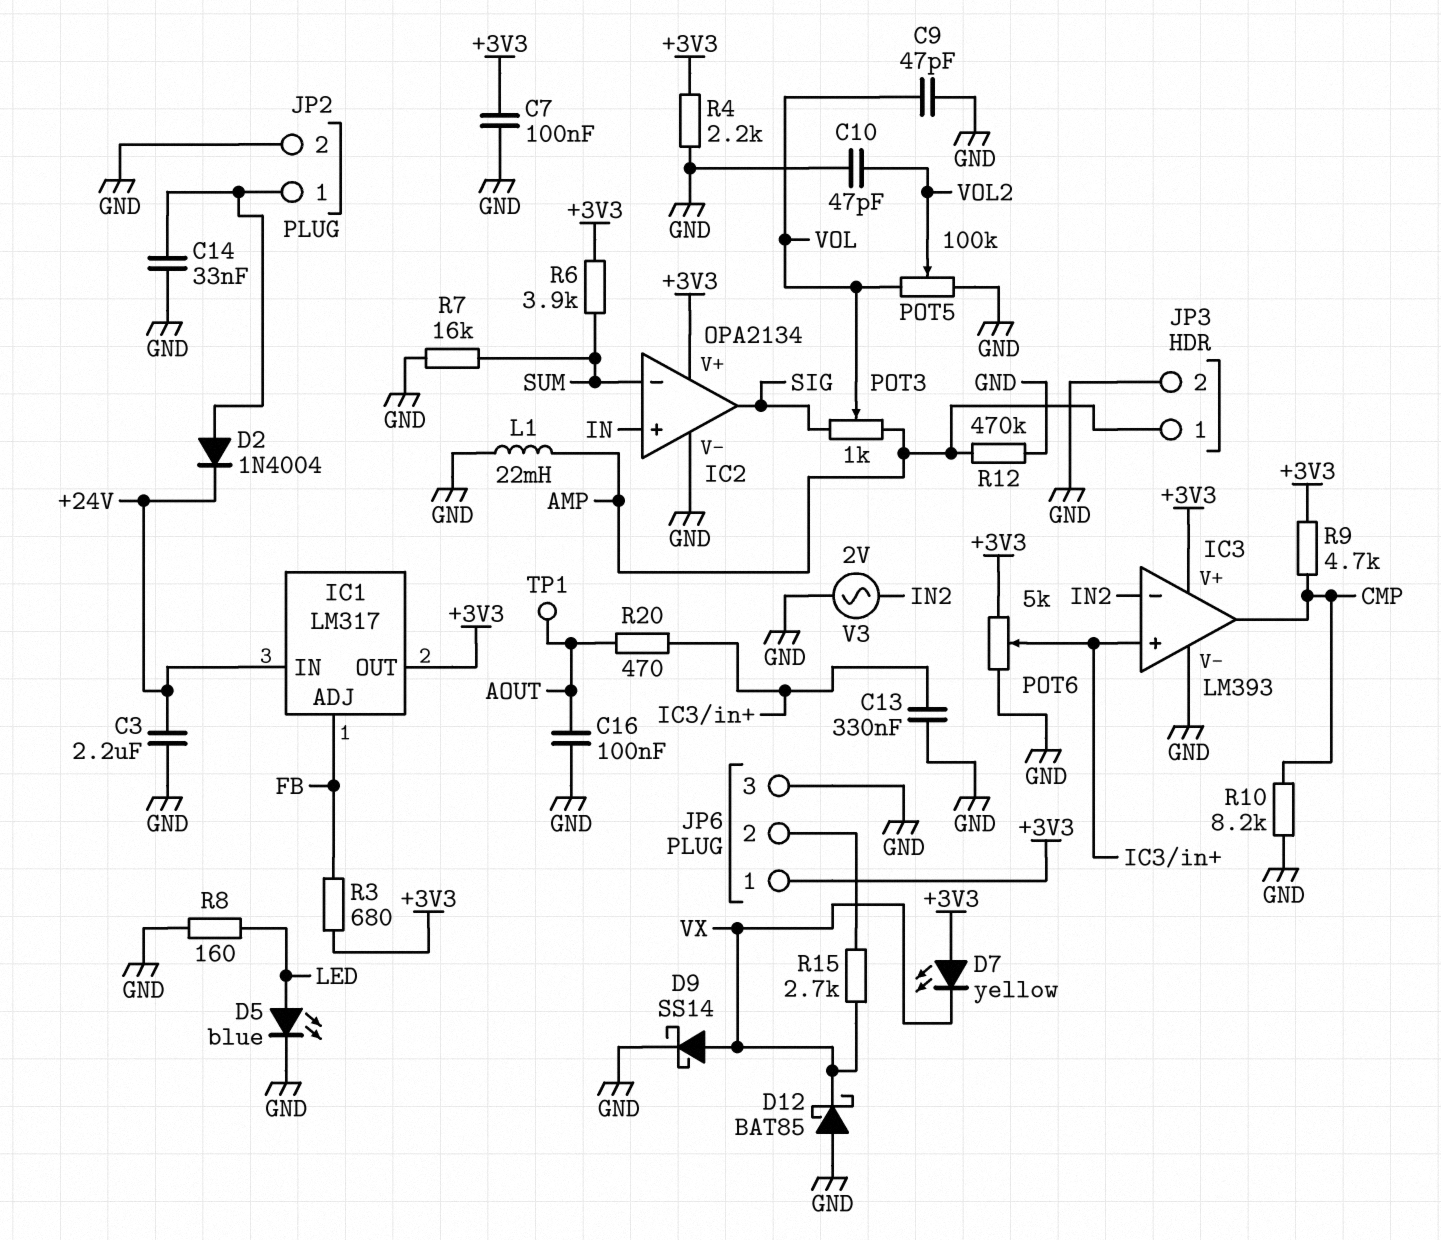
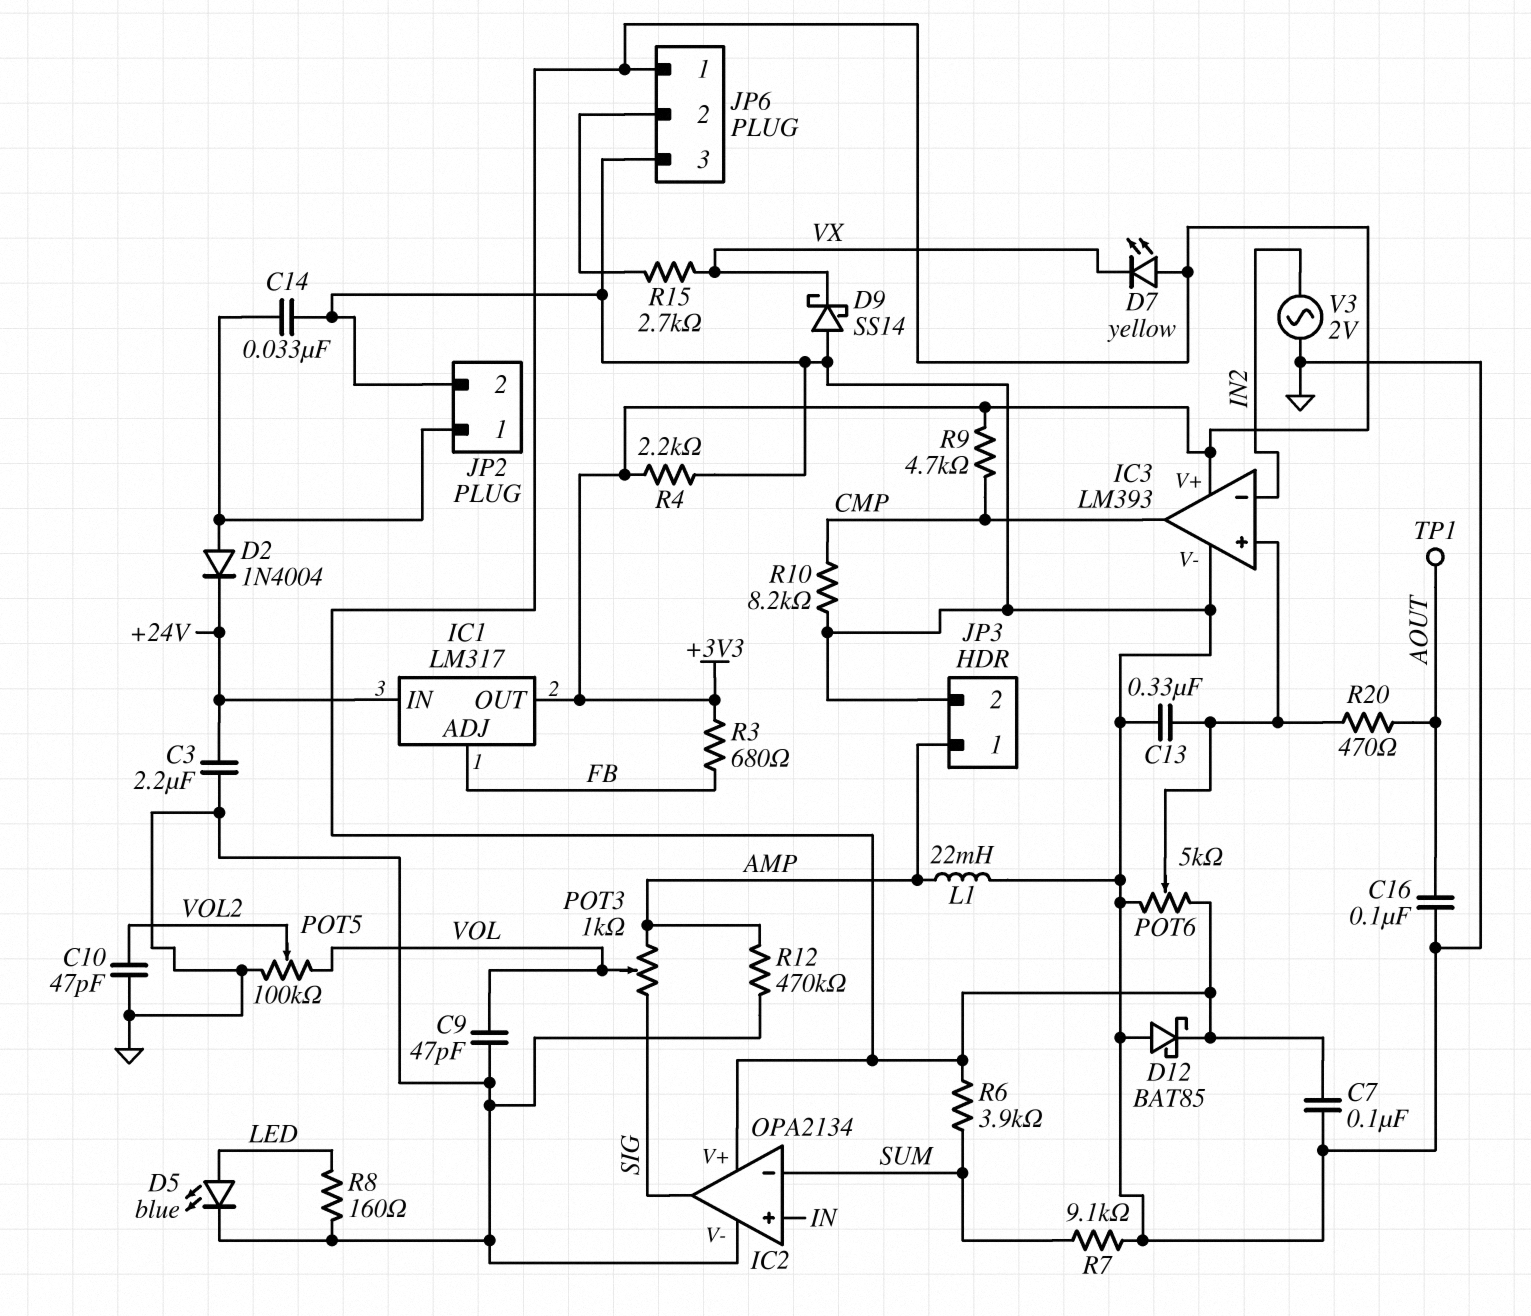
D9: schottky SS14 (A VX, K GND) -> schottky SS14 (A GND, K VX)
D12: schottky BAT85 (A GND, K VX) -> schottky BAT85 (A GND, K +3V3)
R7: 16k (GND, SUM) -> 9.1k (GND, SUM)

